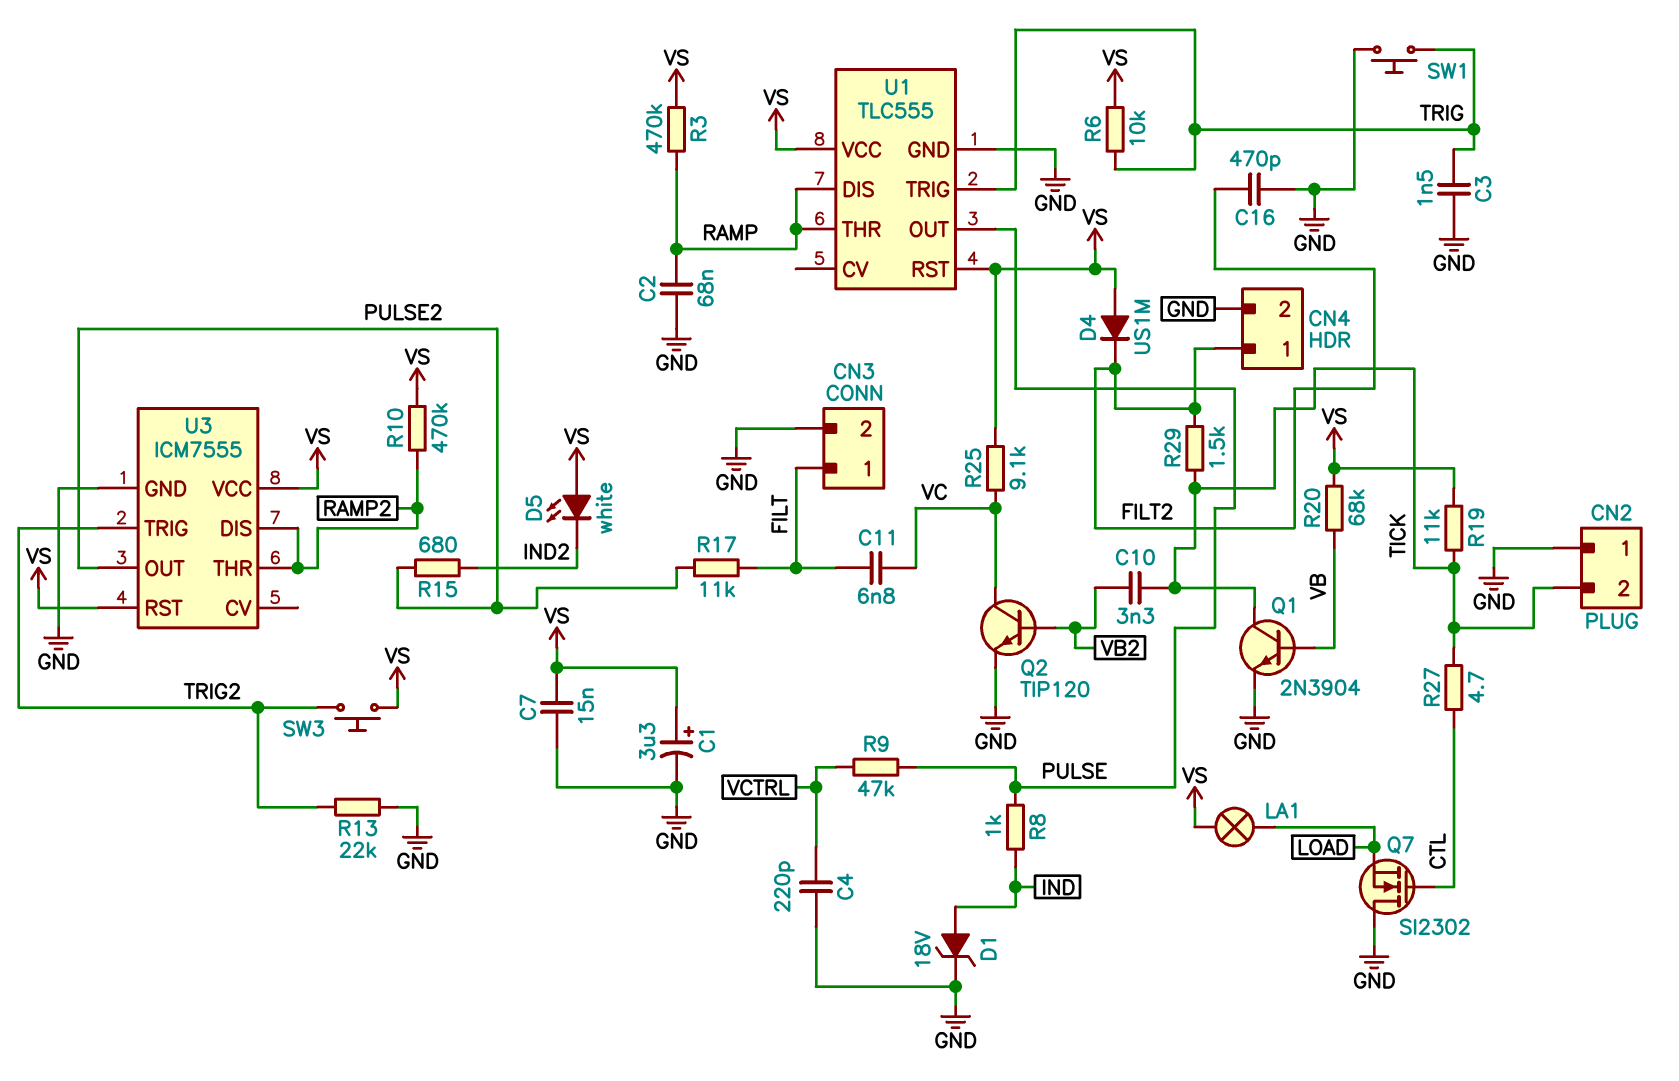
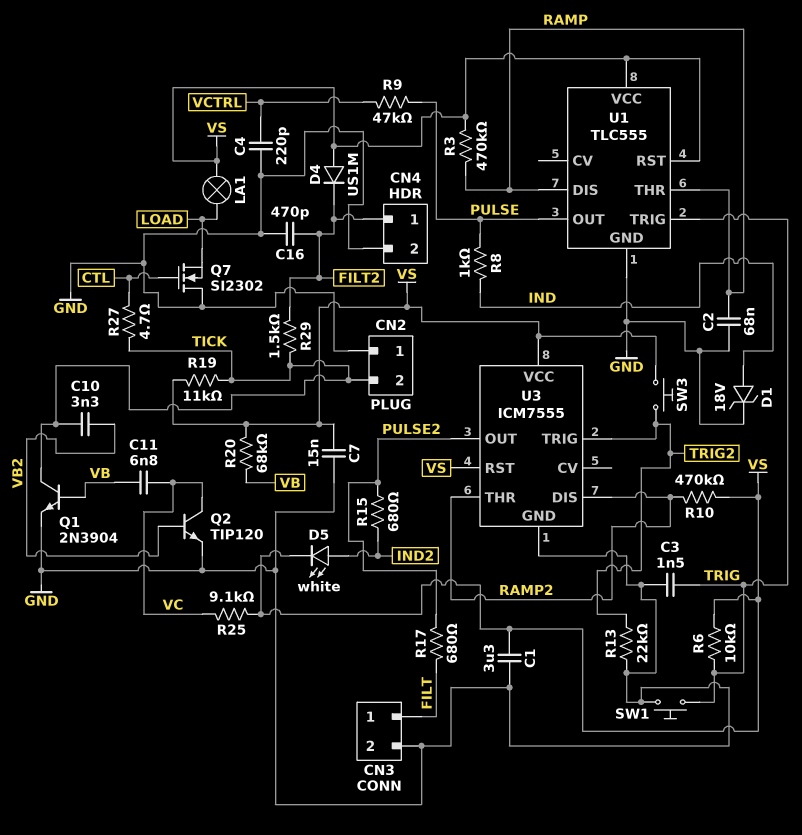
C1: 3.3uF (plus VS, minus GND) -> 3.3uF (GND, VS)
C11: 6.8nF (FILT, VC) -> 6.8nF (VB, VC)
D5: LED white (A VS, K IND2) -> LED white (A IND2, K VS)
R17: 11k (FILT, PULSE2) -> 680 (FILT, PULSE2)

